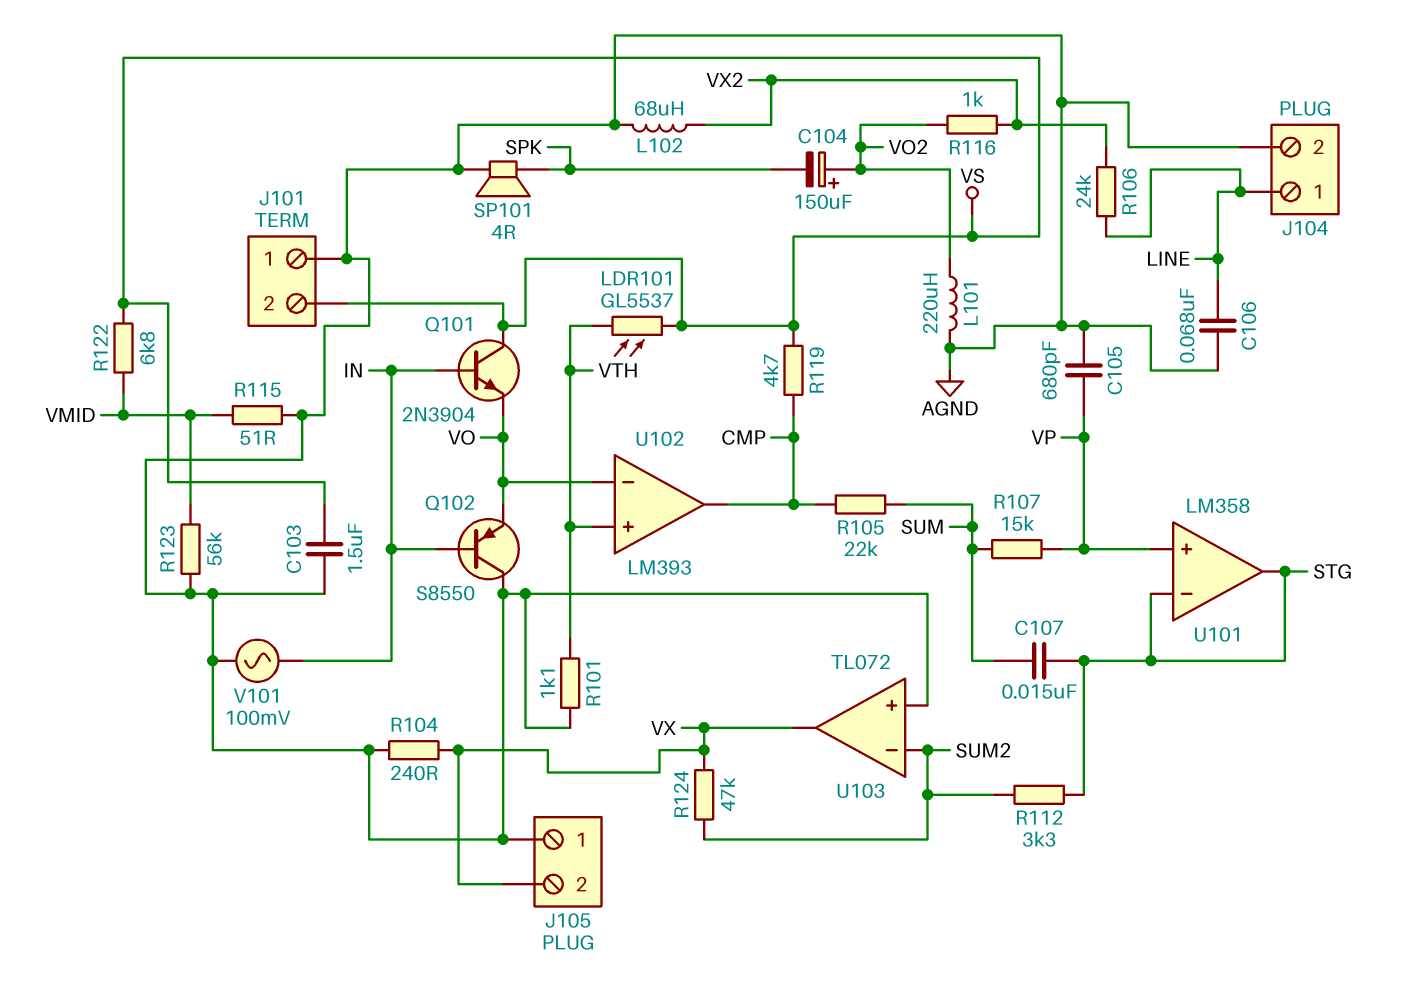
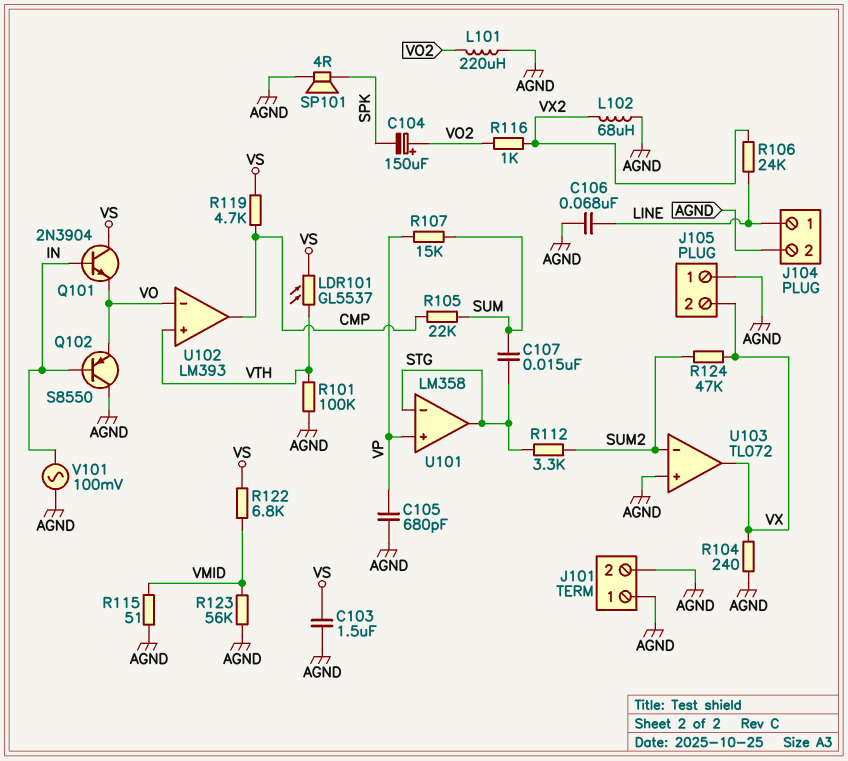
J101 pin 2: VS -> AGND
R101: 1.1k (AGND, VTH) -> 100k (AGND, VTH)

